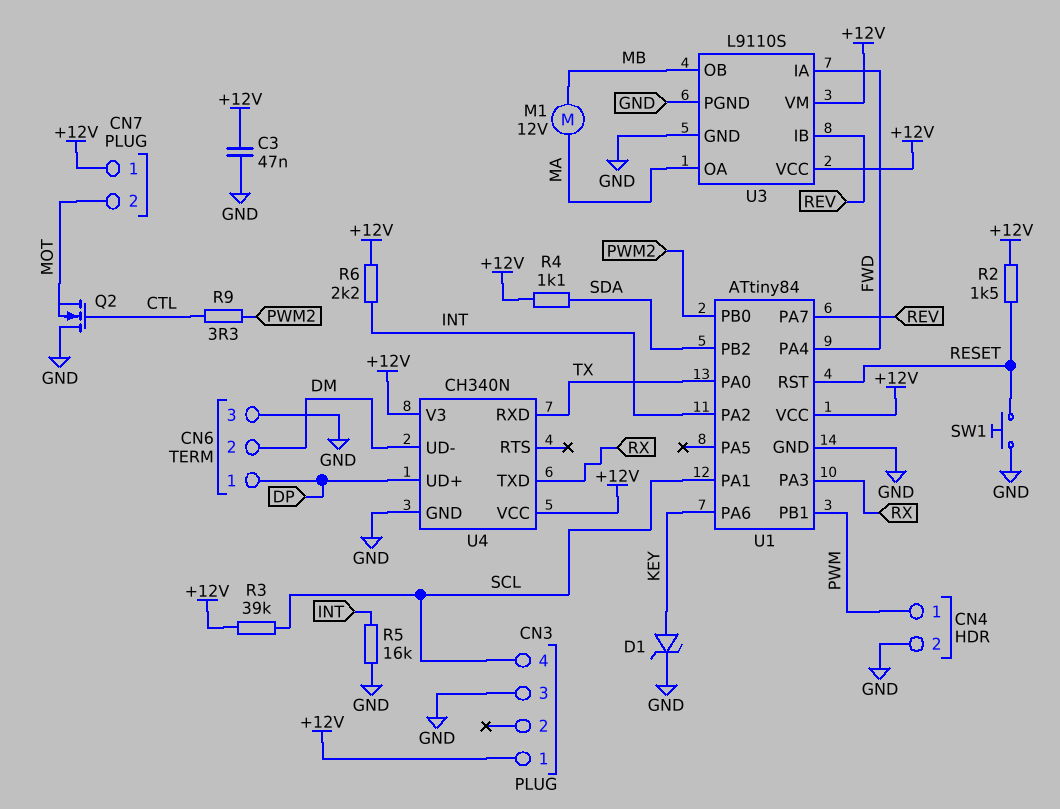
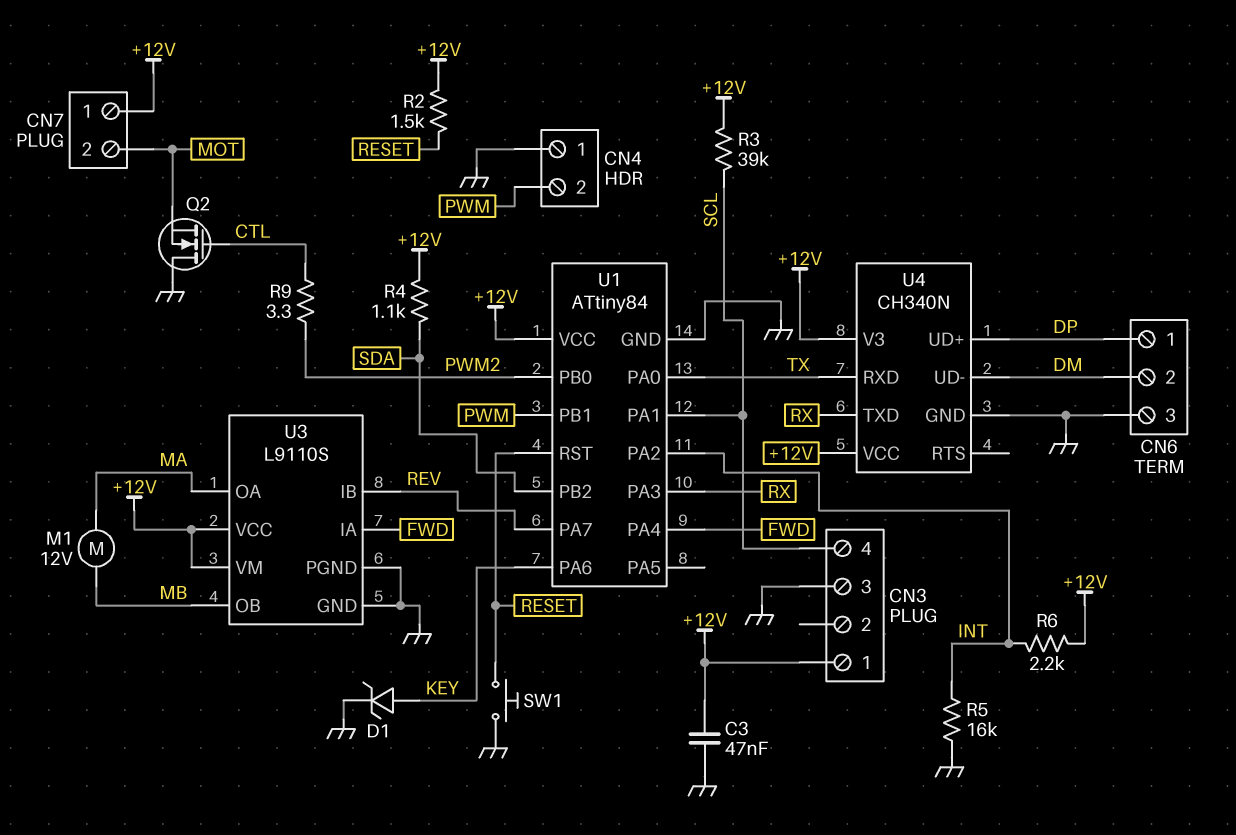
CN4 pin 1: PWM -> GND
CN4 pin 2: GND -> PWM

